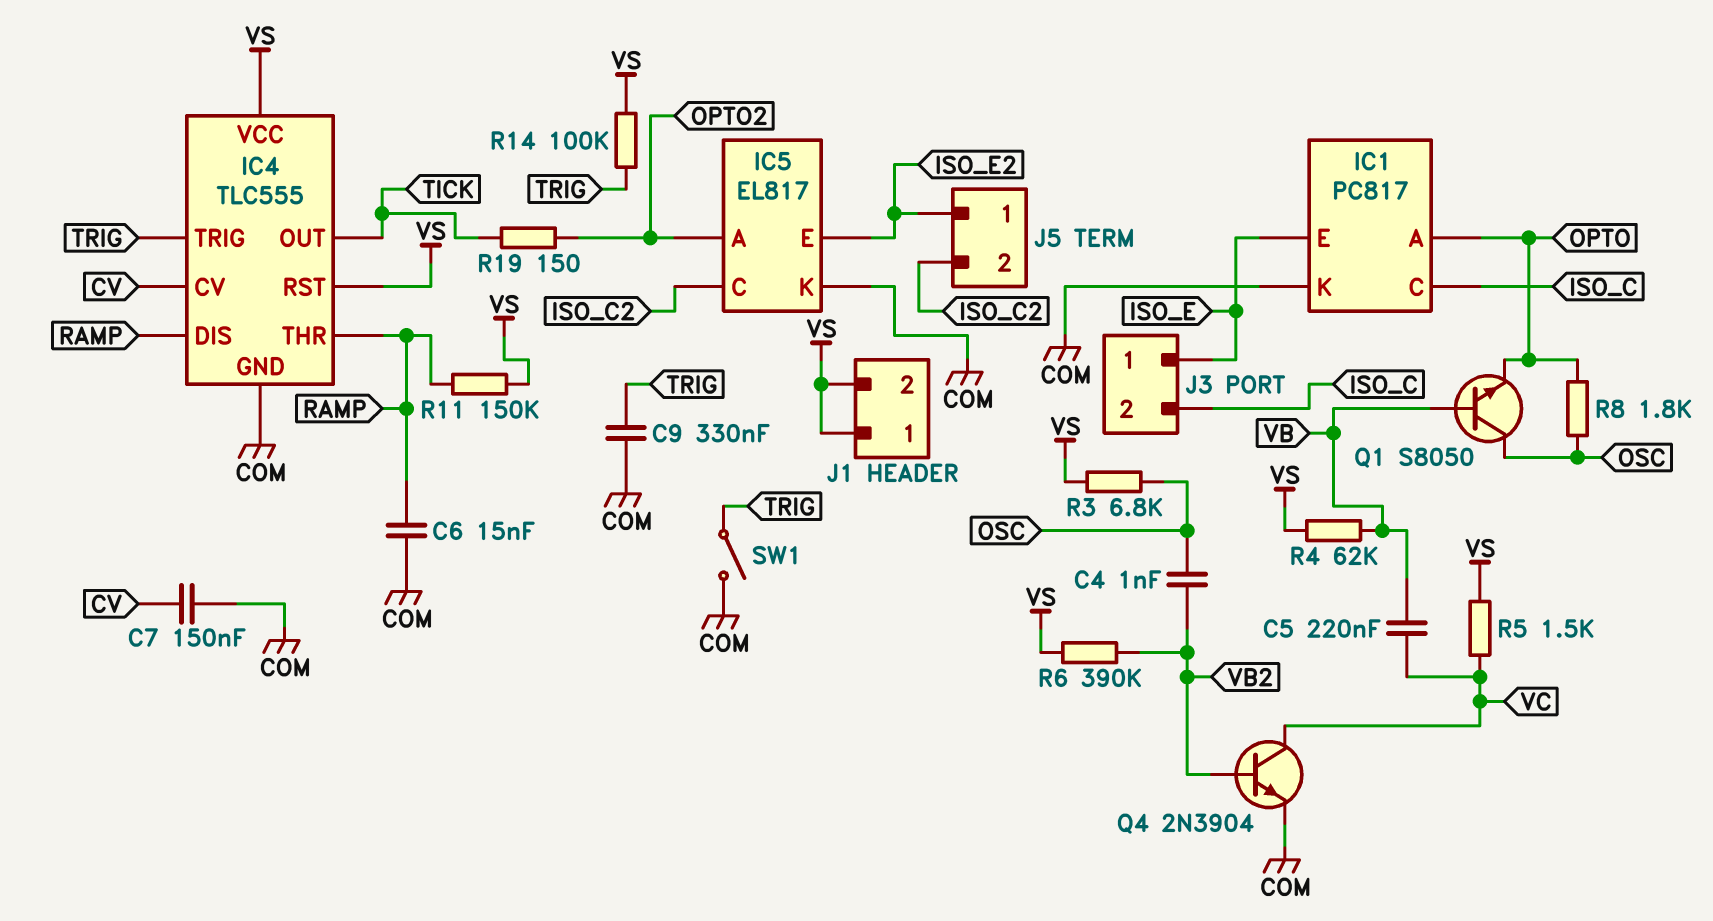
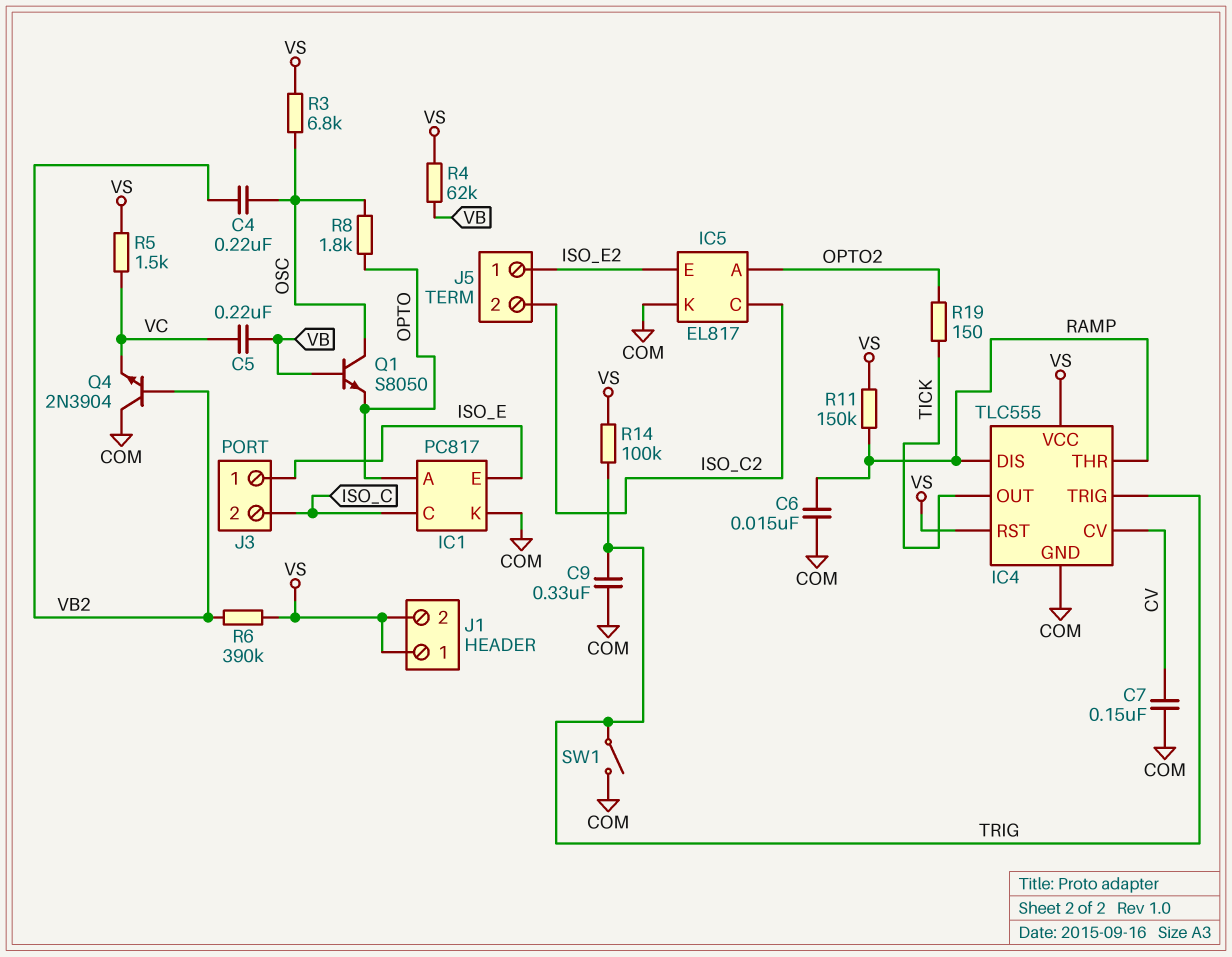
C4: 1nF (OSC, VB2) -> 220nF (OSC, VB2)
Q4: NPN 2N3904 (B VB2, C VC, E COM) -> NPN 2N3904 (B VB2, C COM, E VC)

